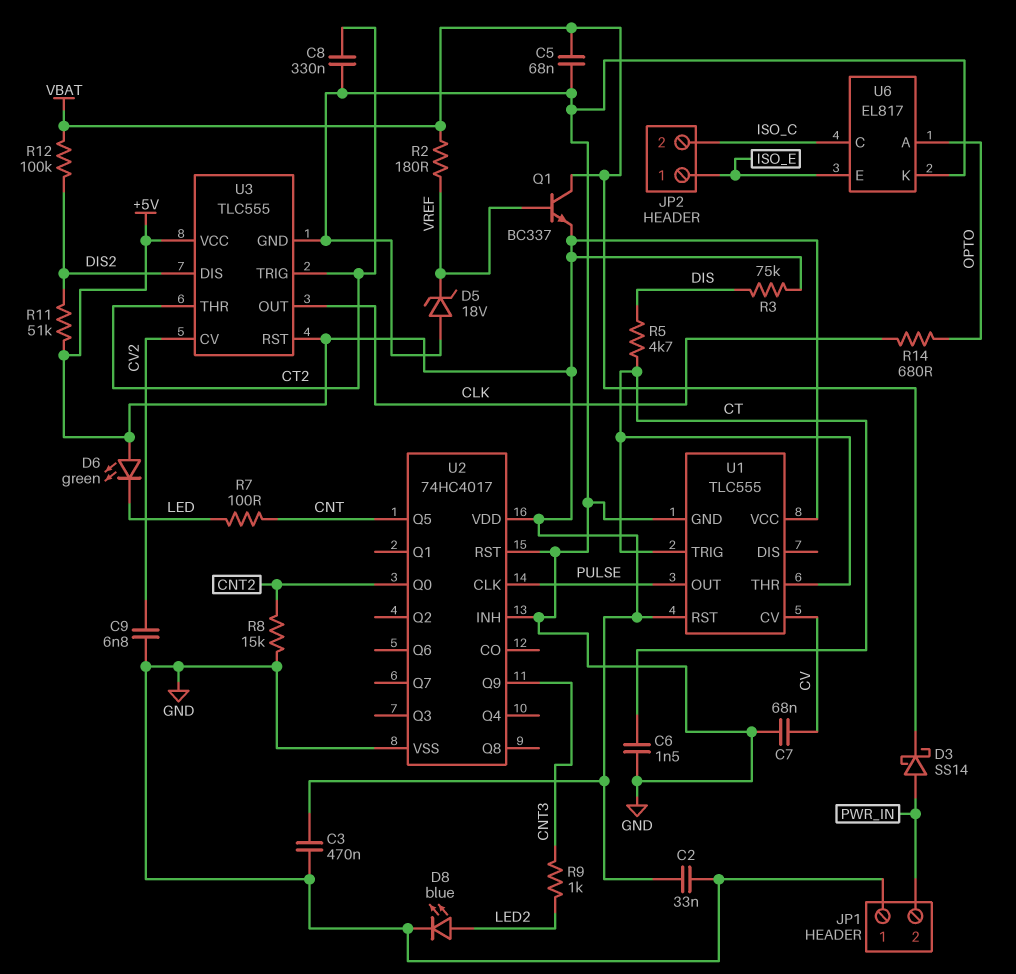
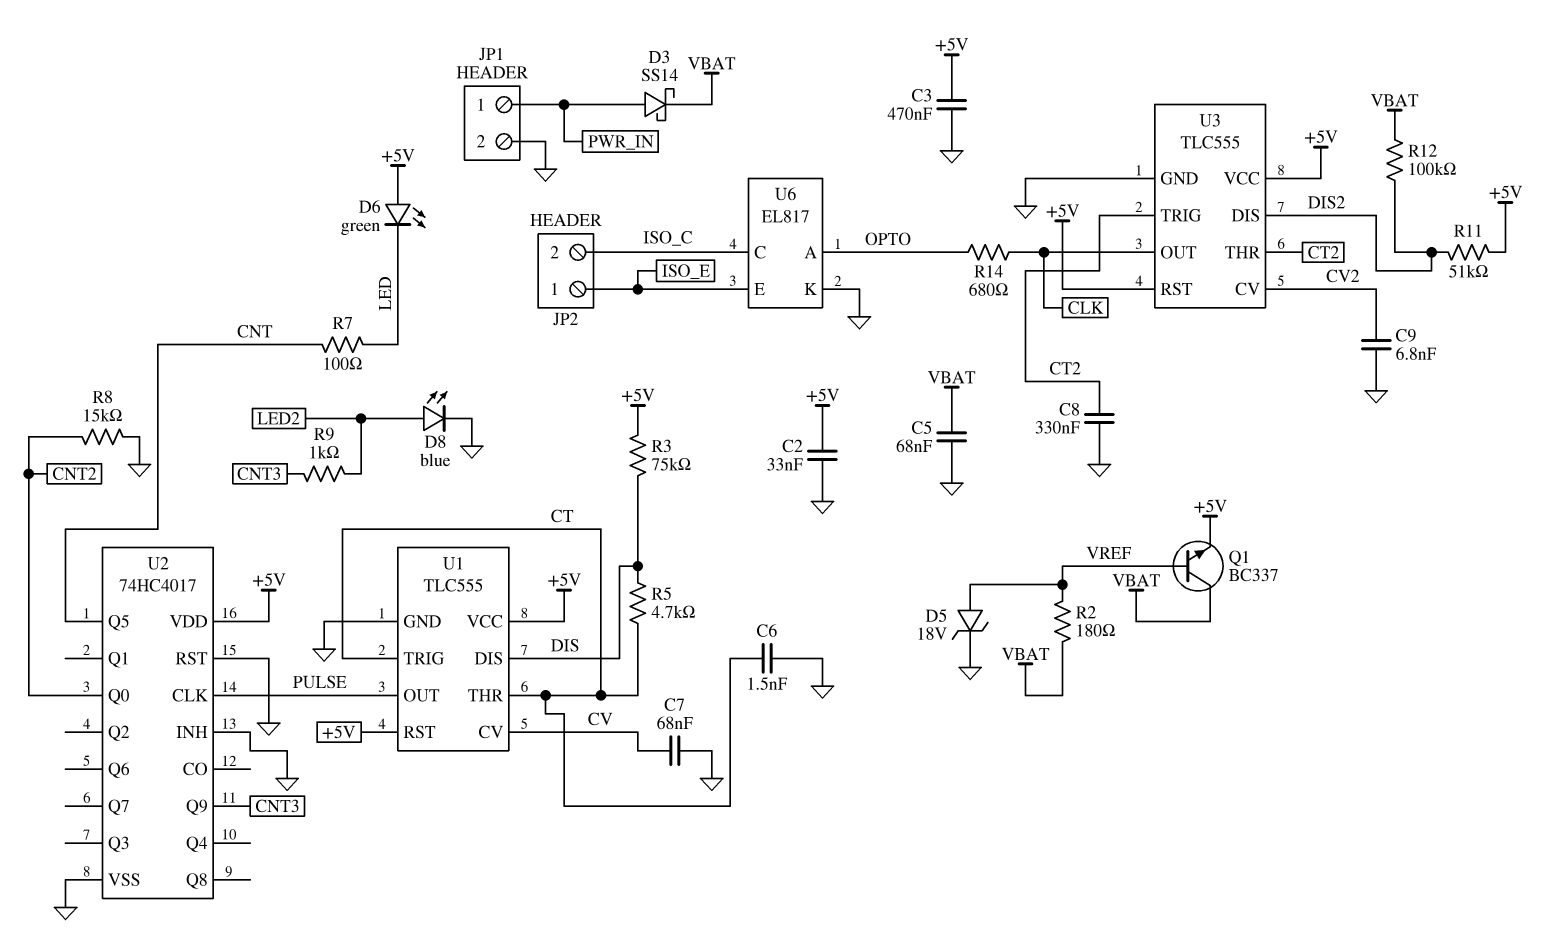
D5: zener 18V (A GND, K VREF) -> zener 18V (A VREF, K GND)
JP1 pin 1: GND -> PWR_IN
JP1 pin 2: PWR_IN -> GND
U1 pin DIS: none -> DIS

